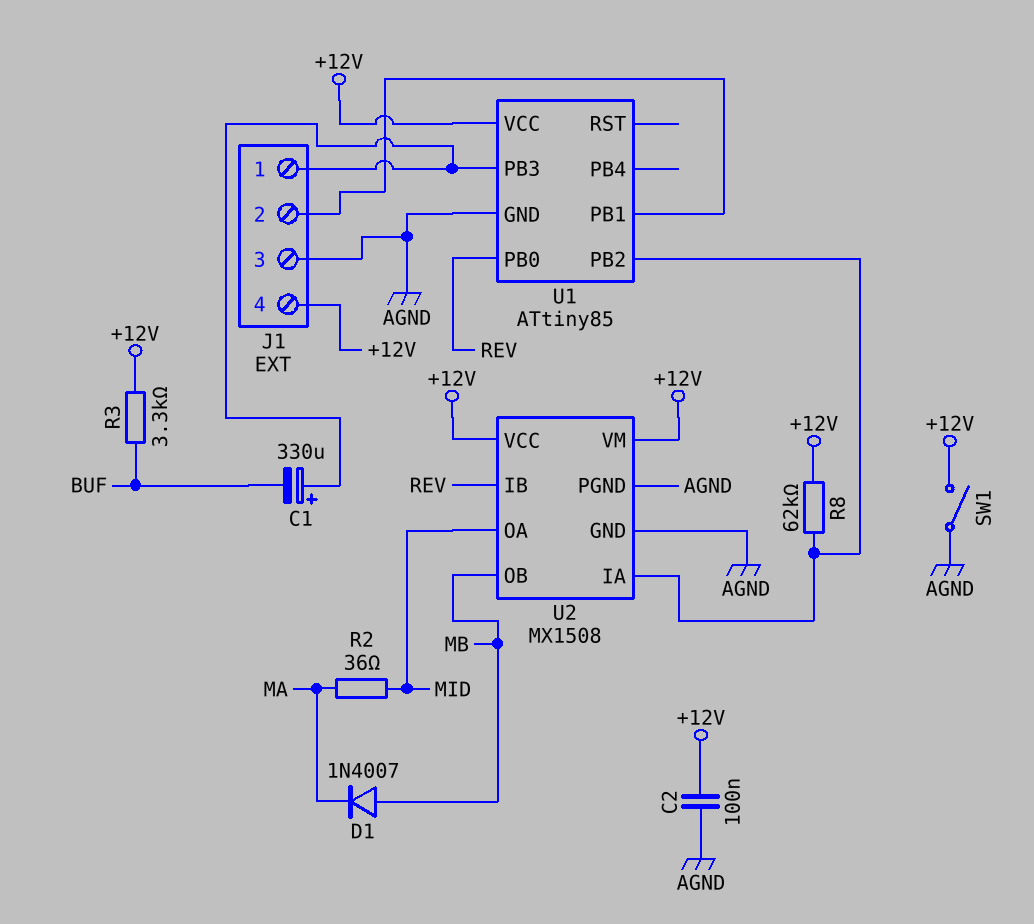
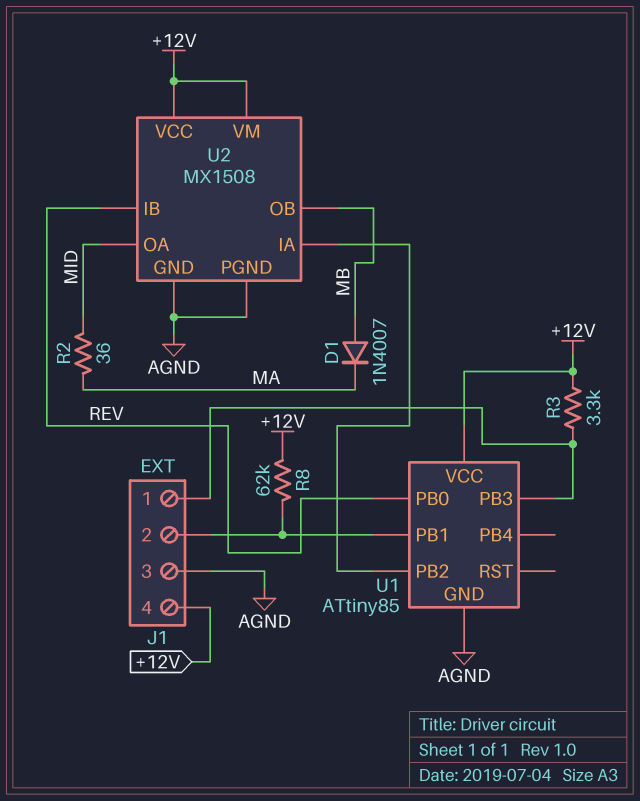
C1: 330uF (plus J1/1, minus BUF) -> none
C2: 100nF (+12V, AGND) -> none
R3: 3.3k (+12V, BUF) -> 3.3k (+12V, J1/1)
R8: 62k (+12V, U1/PB2) -> 62k (+12V, J1/2)
SW1: switch (+12V, AGND) -> none

